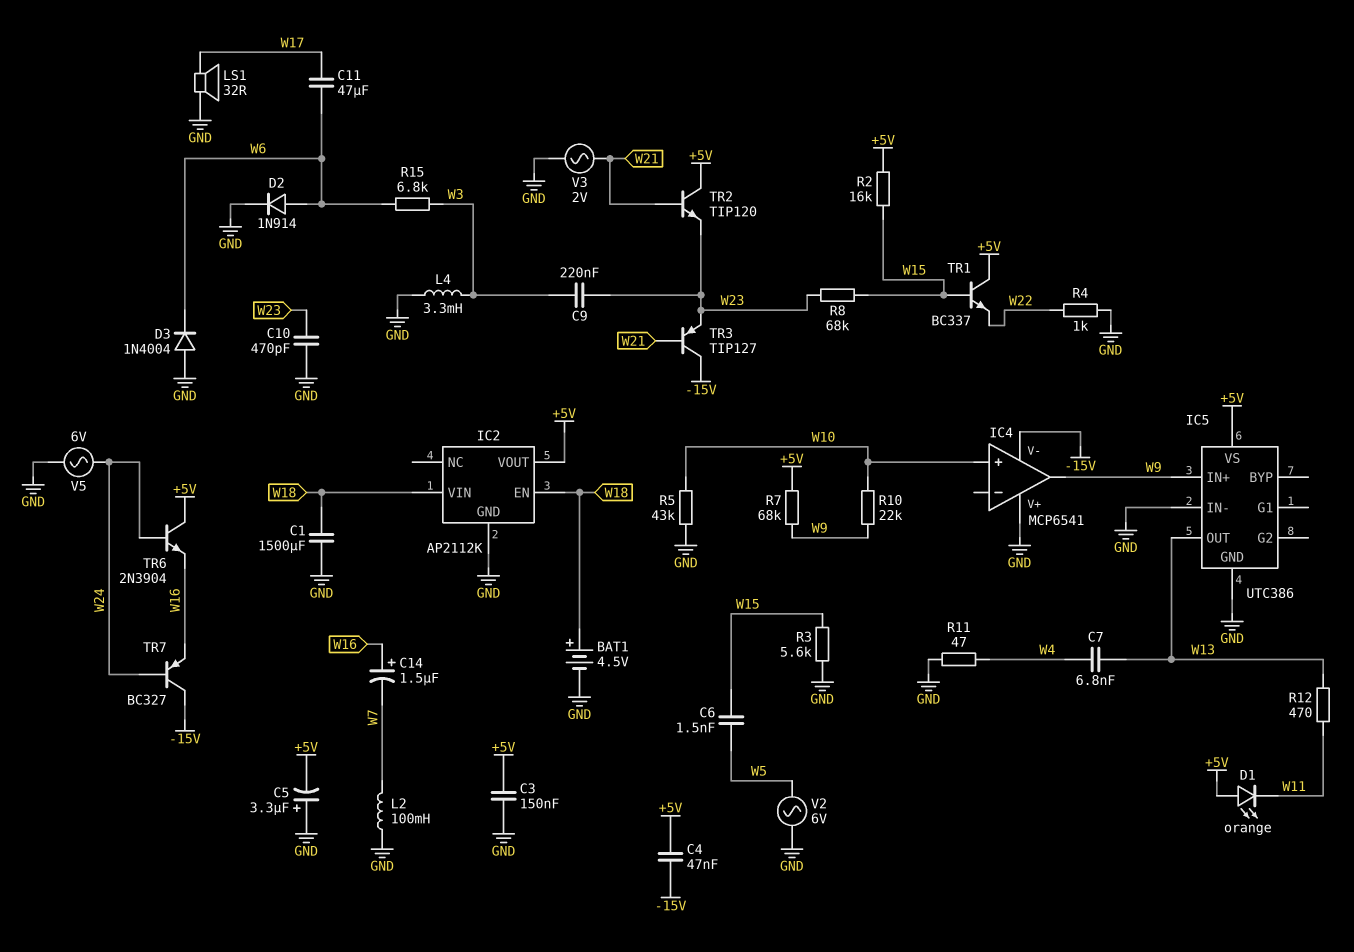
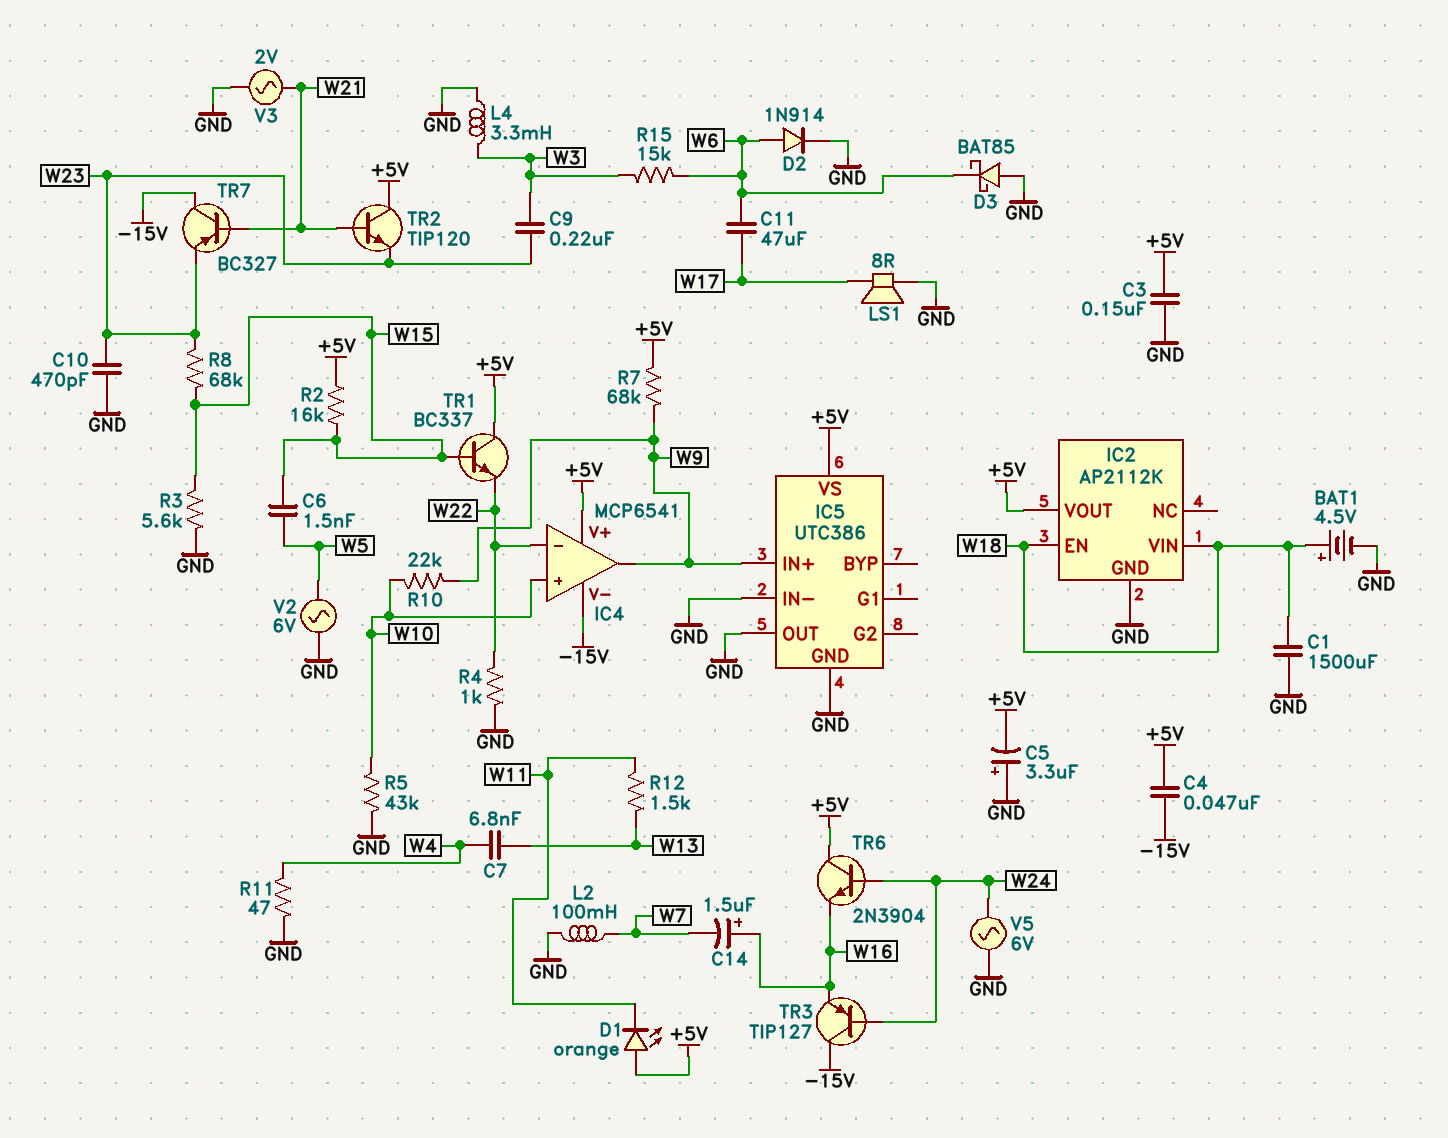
D3: diode 1N4004 (A GND, K W6) -> schottky BAT85 (A GND, K W6)
IC4 pin V+: GND -> +5V
IC4 pin in-: none -> W22
IC5 pin OUT: W13 -> GND
LS1: speaker 32R (GND, W17) -> speaker 8R (GND, W17)
R12: 470 (W11, W13) -> 1.5k (W11, W13)
R15: 6.8k (W3, W6) -> 15k (W3, W6)
TR3: PNP TIP127 (B W21, C -15V, E W23) -> PNP TIP127 (B W24, C -15V, E W16)
TR7: PNP BC327 (B W24, C -15V, E W16) -> PNP BC327 (B W21, C -15V, E W23)

